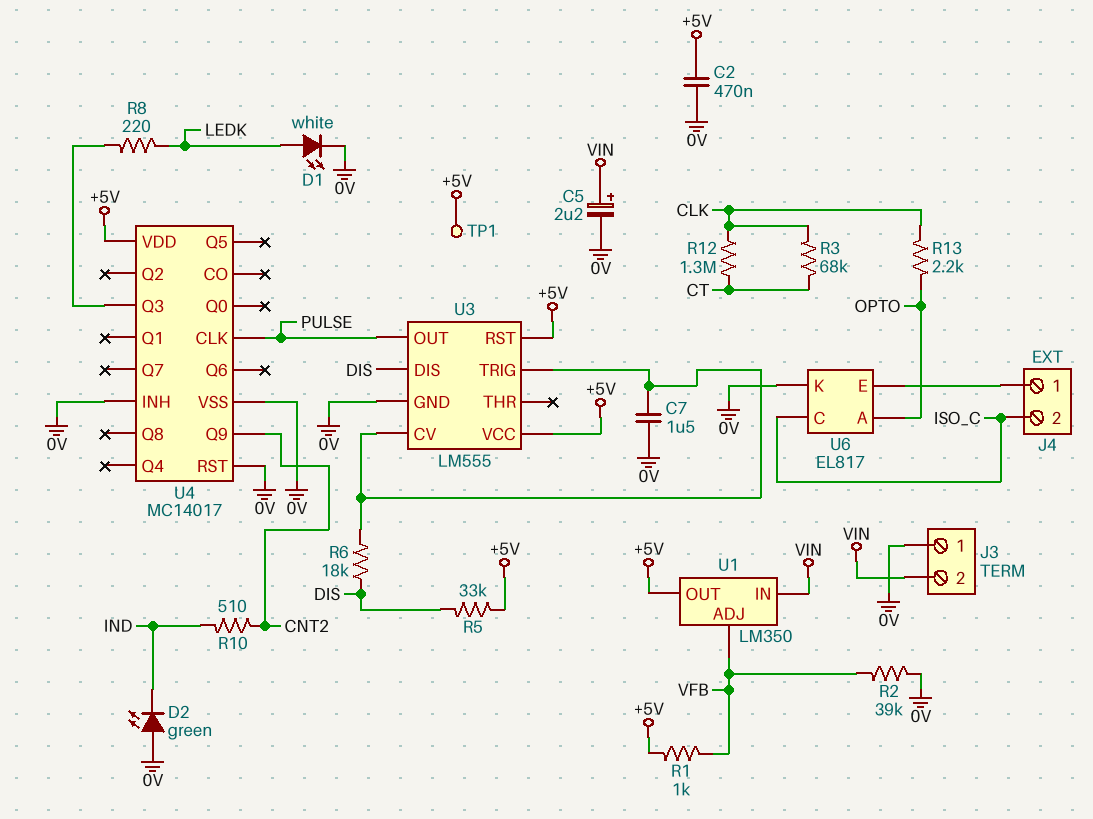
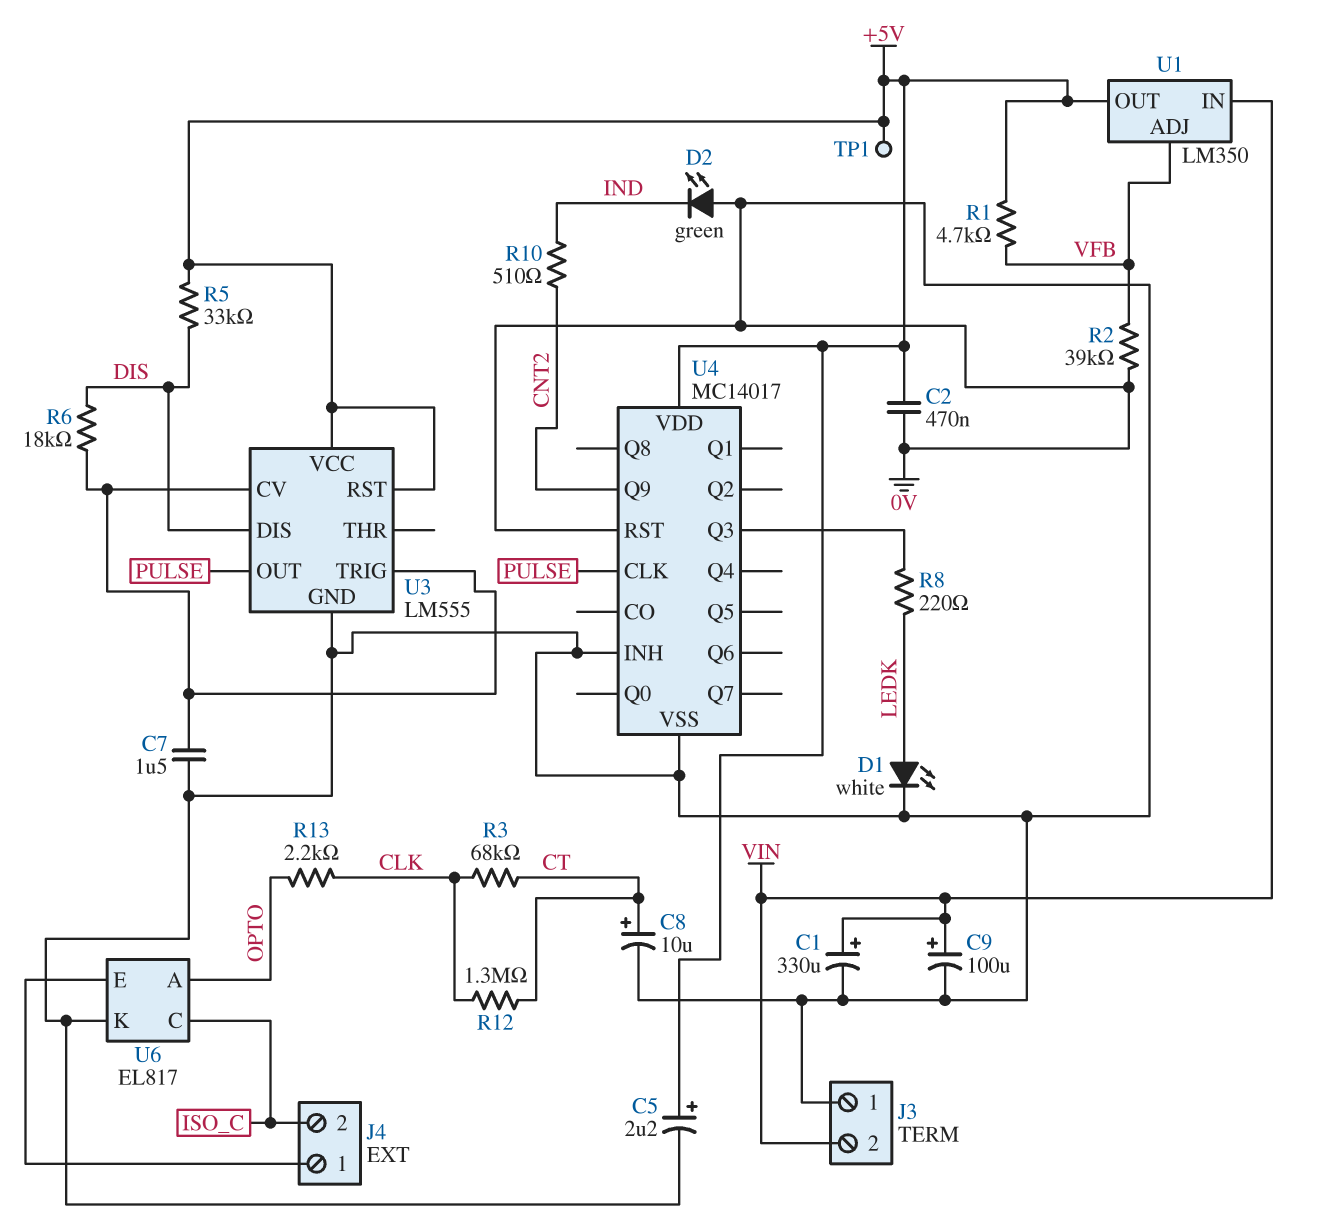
C1: none -> 330uF (plus VIN, minus 0V)
C5: 2.2uF (plus VIN, minus 0V) -> 2.2uF (plus +5V, minus 0V)
C8: none -> 10uF (plus CT, minus 0V)
C9: none -> 100uF (plus VIN, minus 0V)
R1: 1k (+5V, VFB) -> 4.7k (+5V, VFB)

